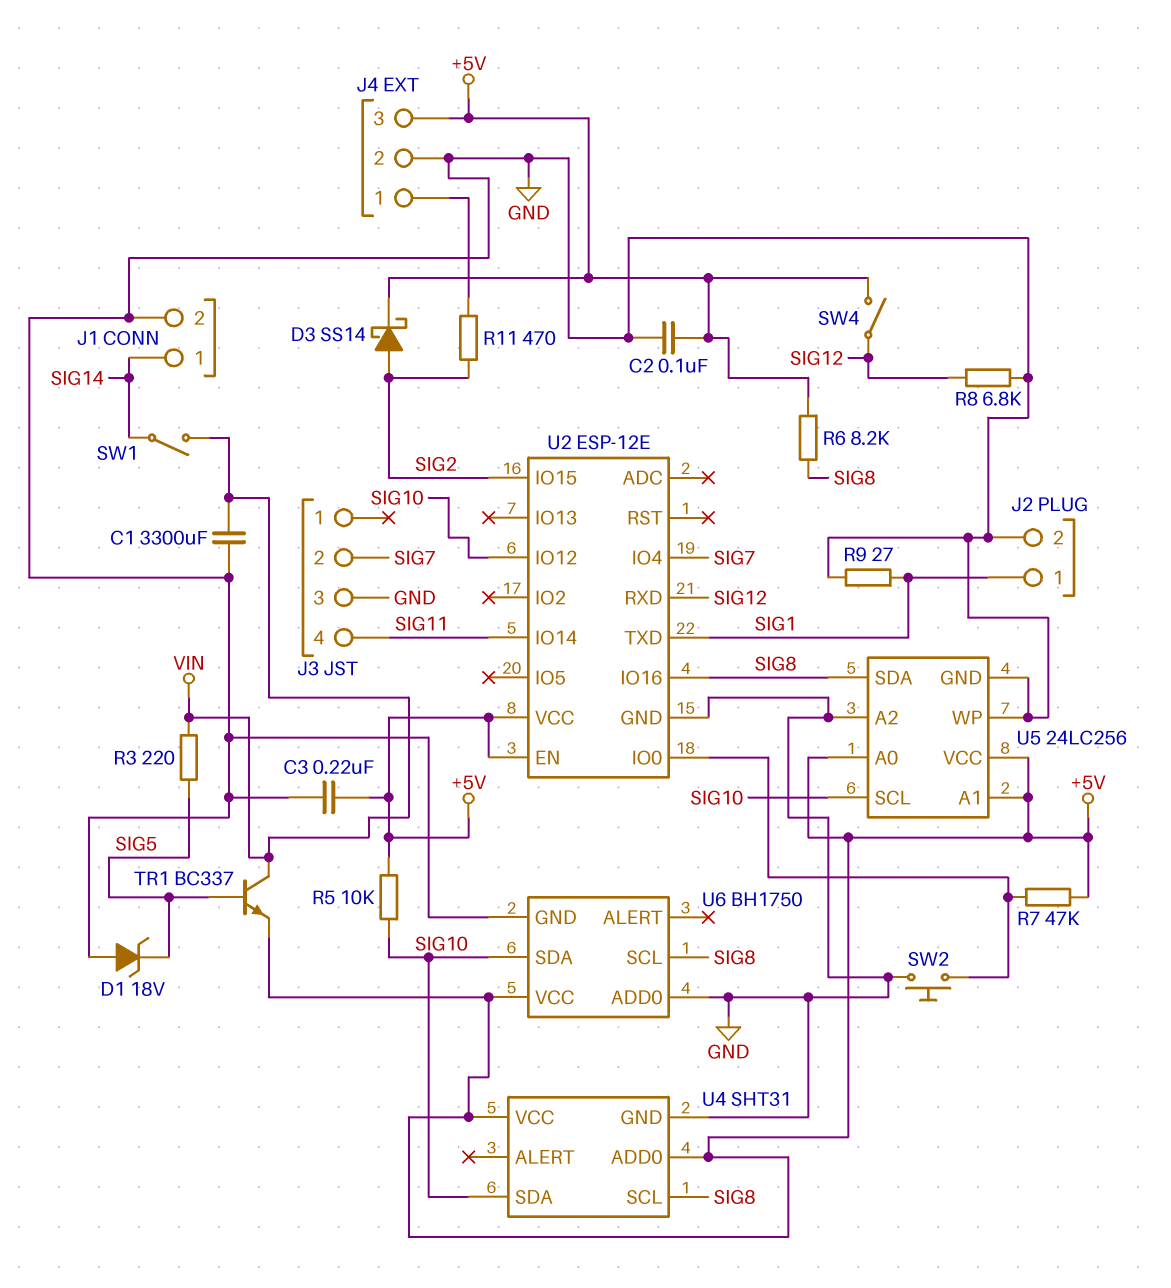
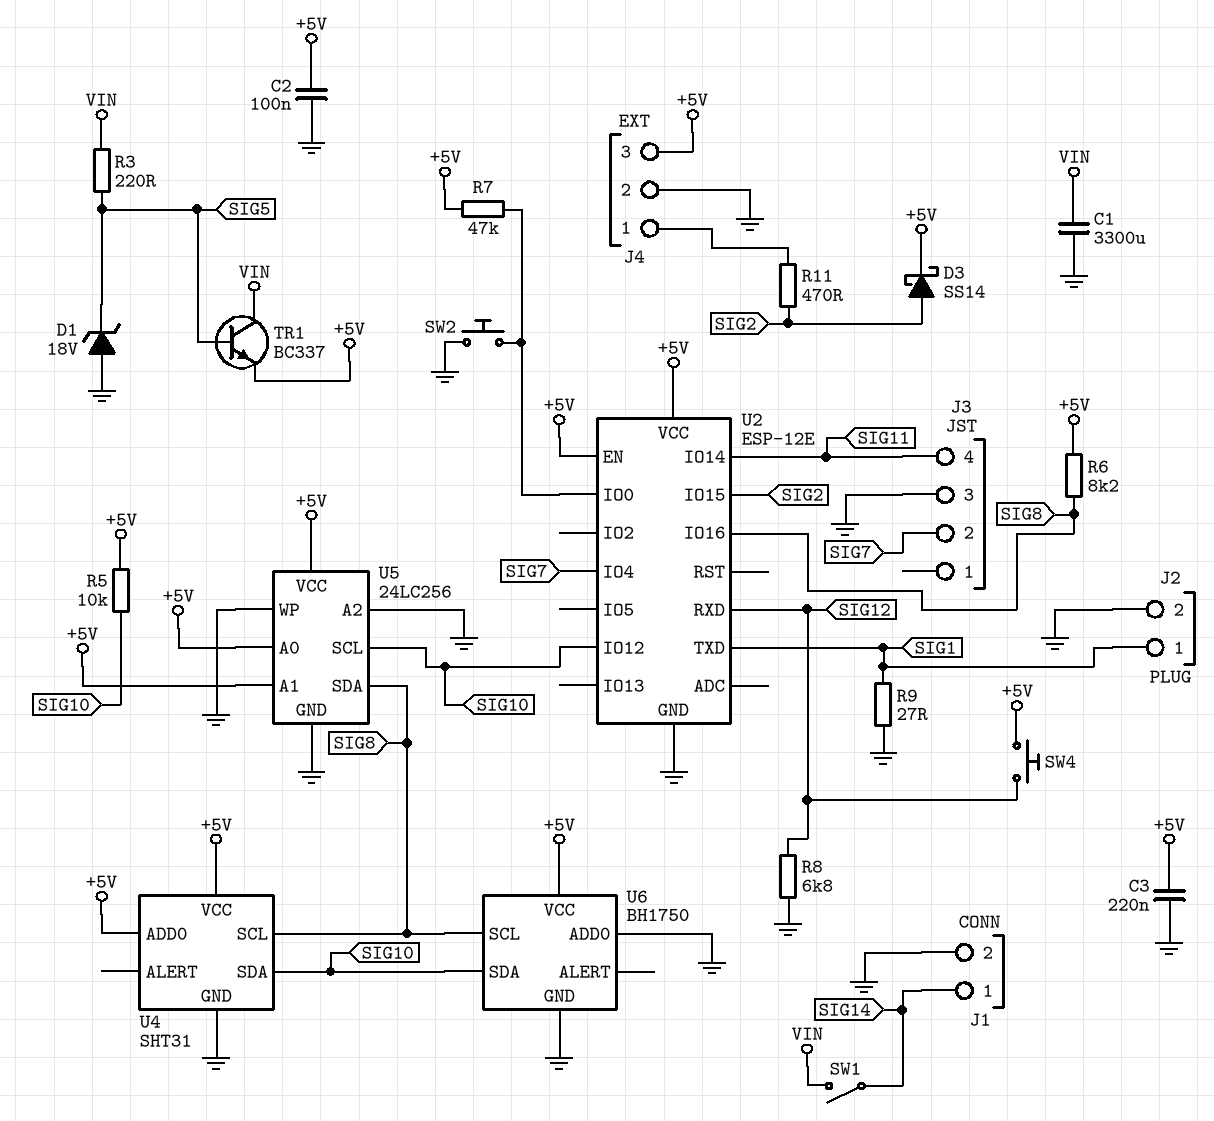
SW4: switch (+5V, SIG12) -> button (+5V, SIG12)

